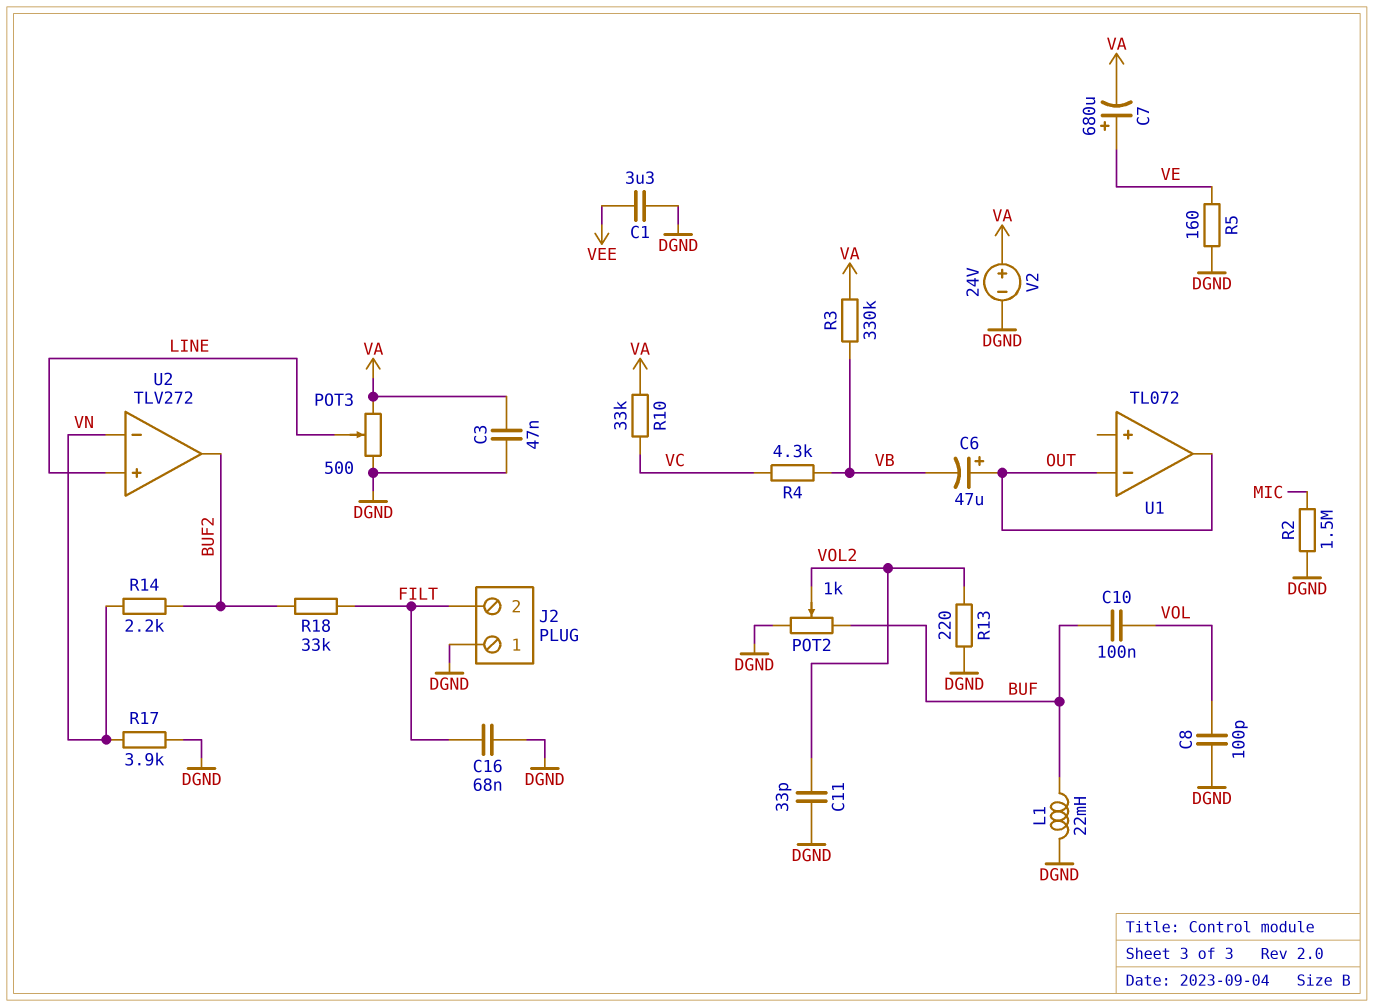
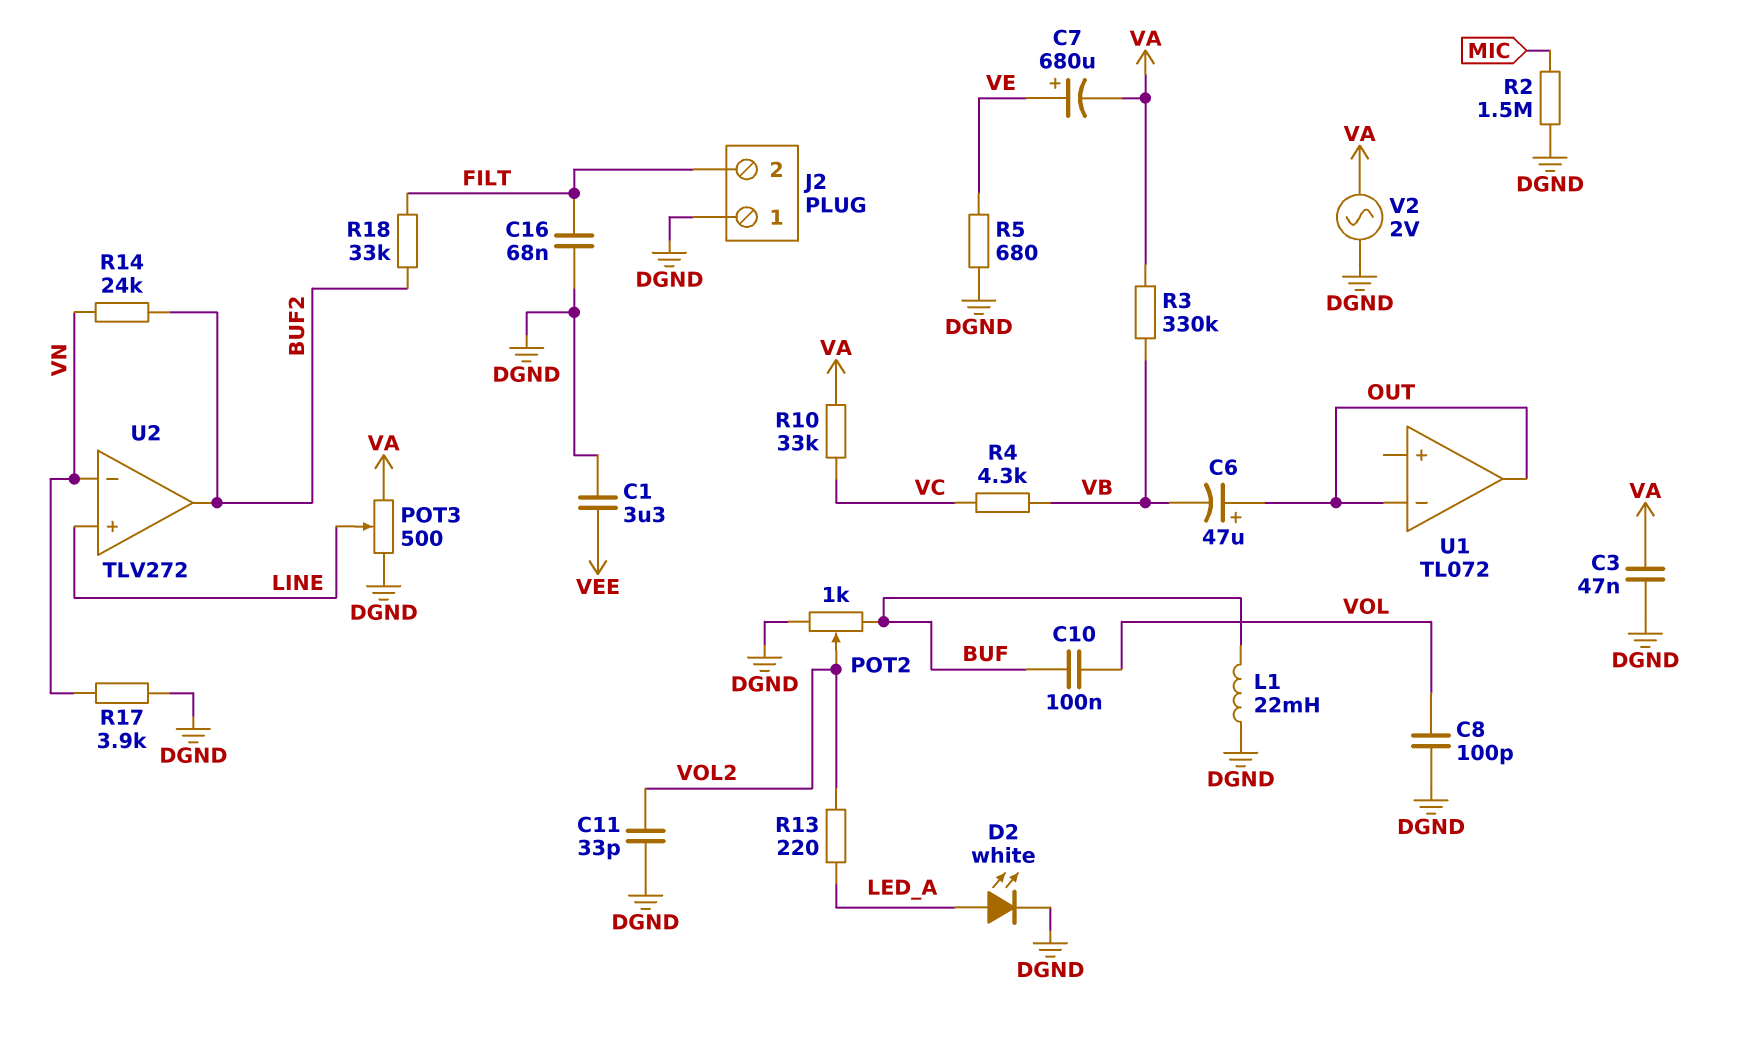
D2: none -> LED white (A LED_A, K DGND)
R5: 160 (DGND, VE) -> 680 (DGND, VE)
R13: 220 (DGND, VOL2) -> 220 (LED_A, VOL2)
R14: 2.2k (BUF2, VN) -> 24k (BUF2, VN)
V2: 24V (plus VA, minus DGND) -> AC 2V (DGND, VA)

